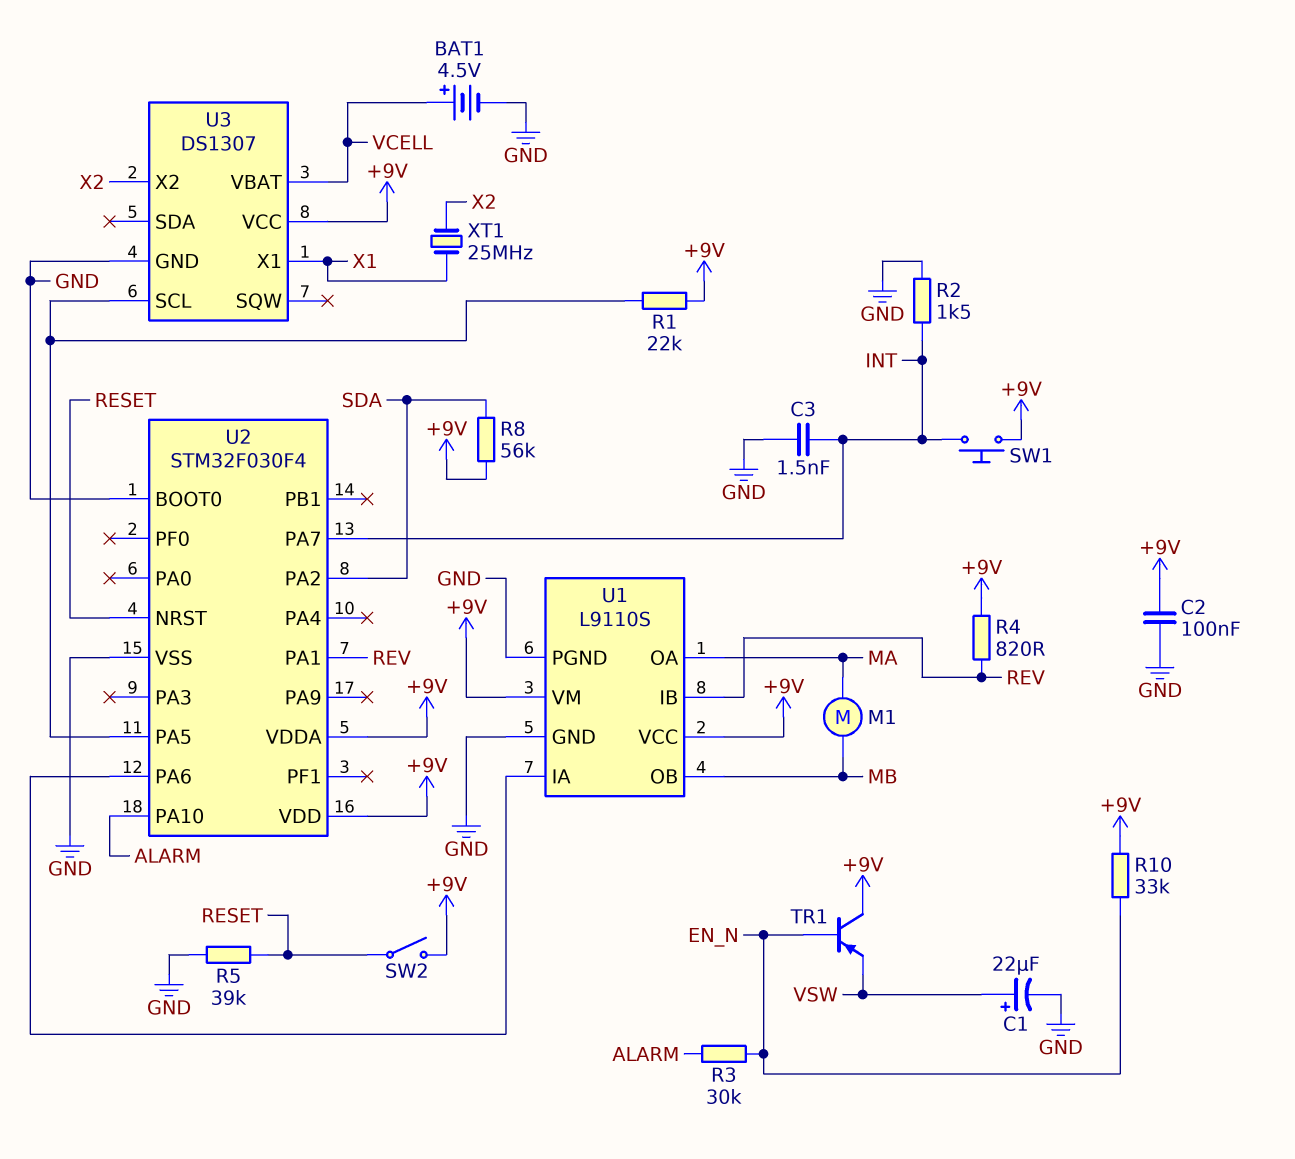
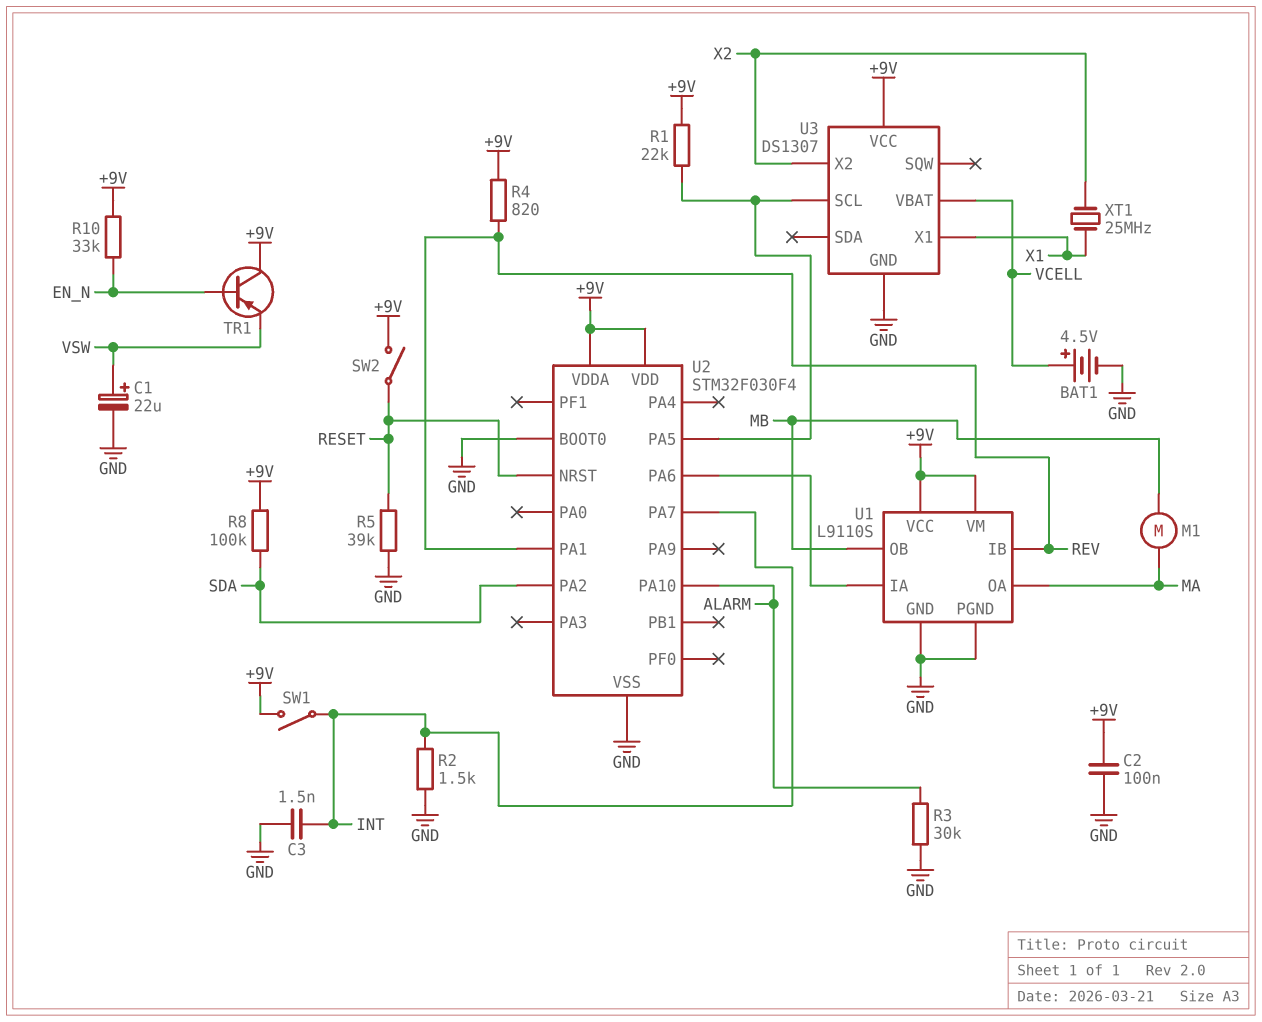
R3: 30k (ALARM, EN_N) -> 30k (ALARM, GND)
R8: 56k (+9V, SDA) -> 100k (+9V, SDA)
SW1: button (+9V, INT) -> switch (+9V, INT)

